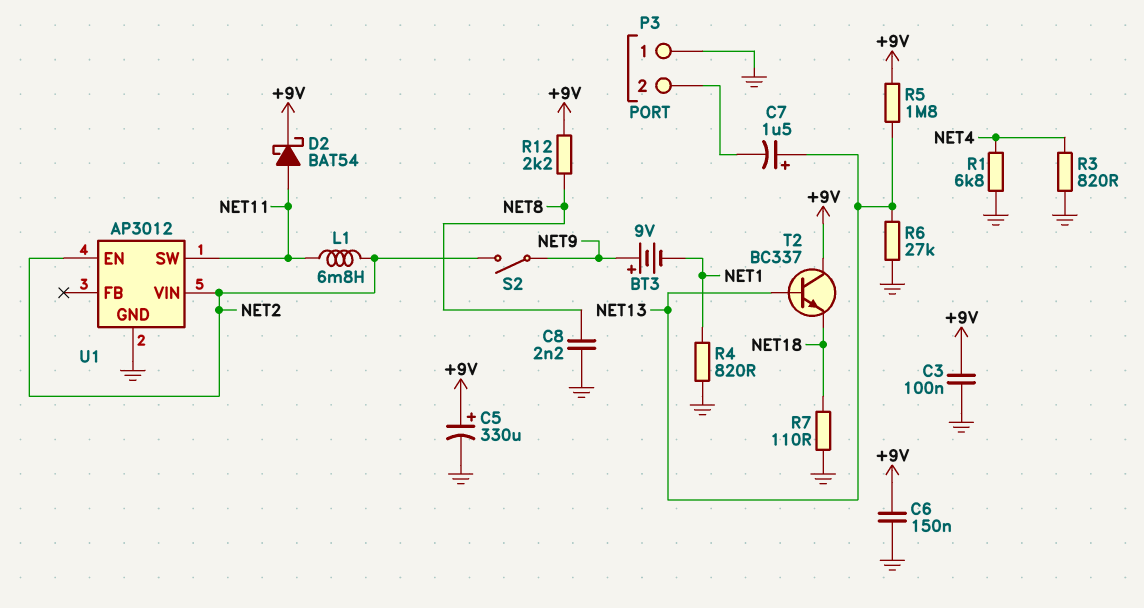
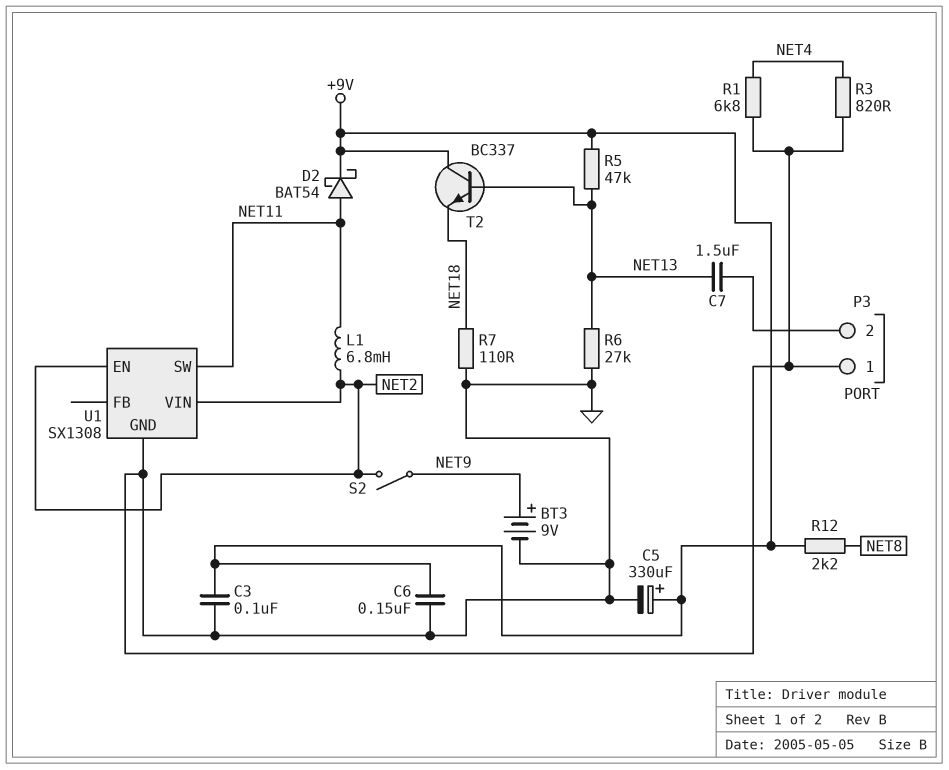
BT3: 9V (plus NET9, minus NET1) -> 9V (plus NET9, minus GND)
C7: 1.5uF (plus NET13, minus P3/2) -> 1.5uF (NET13, P3/2)
C8: 2.2nF (GND, NET8) -> none
R4: 820 (GND, NET1) -> none
R5: 1.8M (+9V, NET13) -> 47k (+9V, NET13)
U1: AP3012 -> SX1308

